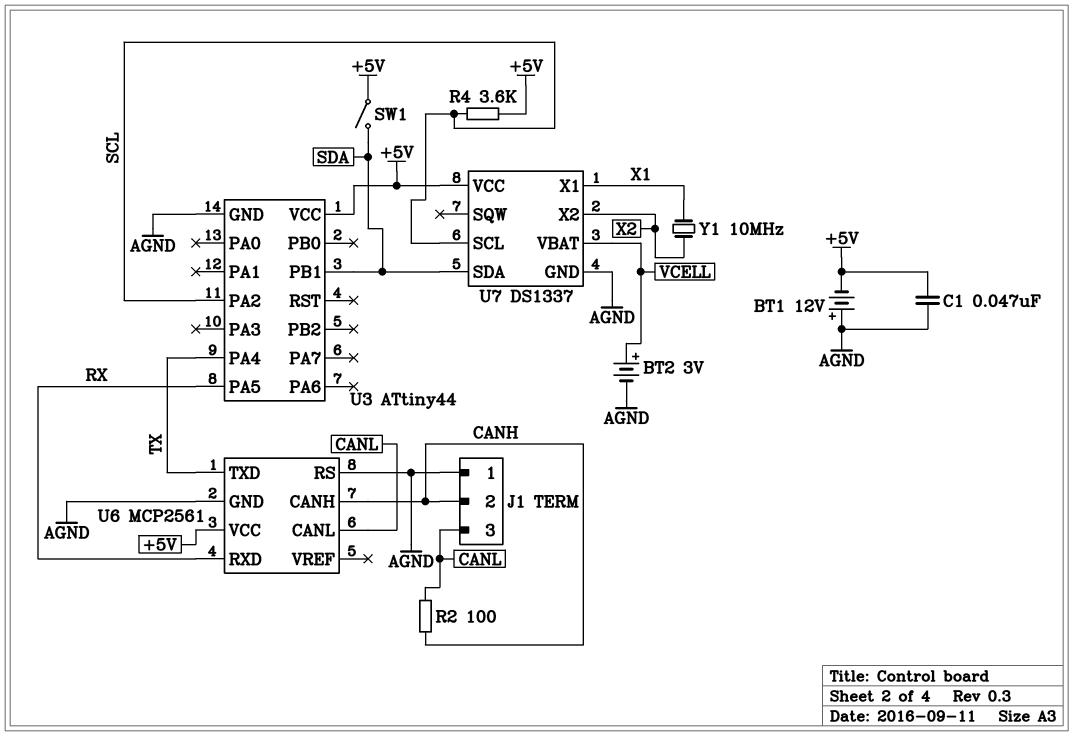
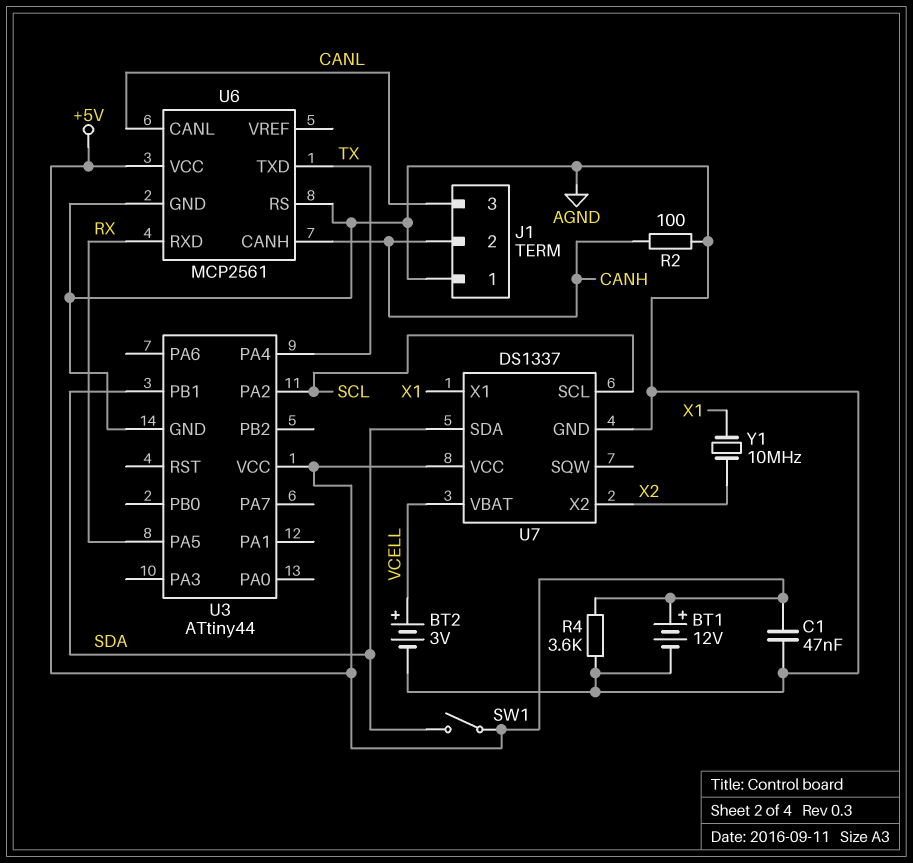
BT1: 12V (plus AGND, minus +5V) -> 12V (plus +5V, minus AGND)
R2: 100 (CANH, CANL) -> 100 (AGND, CANH)
R4: 3.6k (+5V, SCL) -> 3.6k (+5V, AGND)

